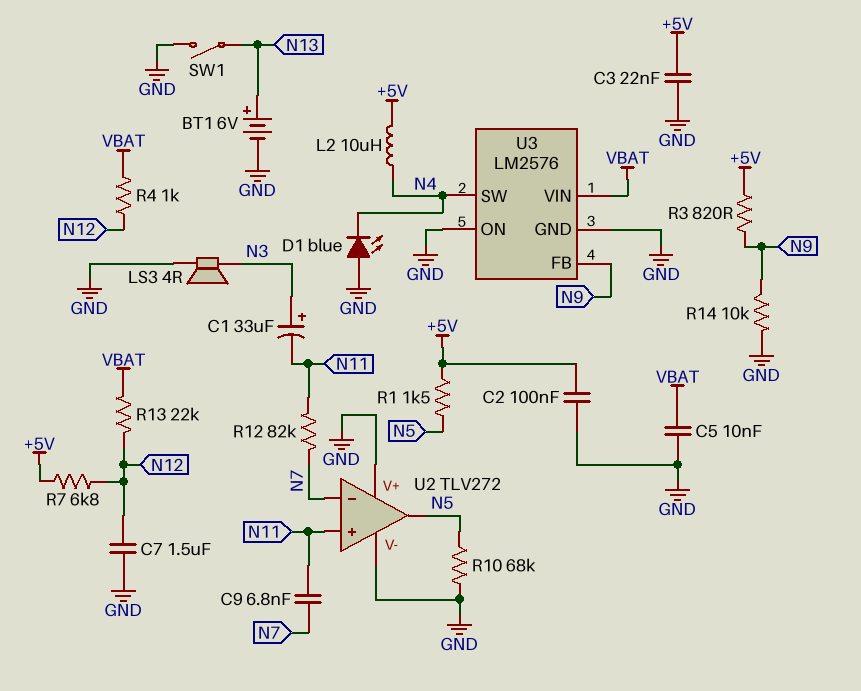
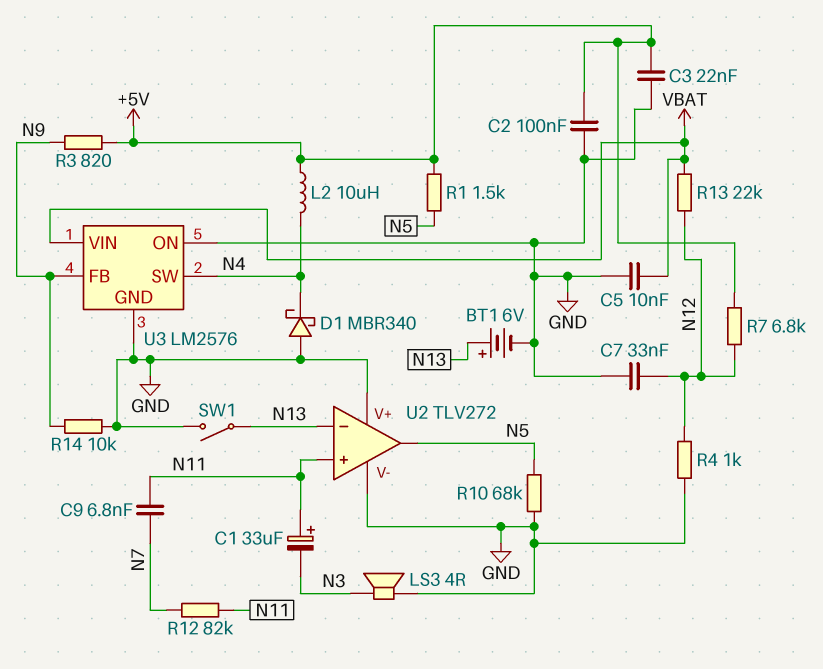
C1: 33uF (plus N3, minus N11) -> 33uF (plus N11, minus N3)
C7: 1.5uF (GND, N12) -> 33nF (GND, N12)
D1: LED blue (A GND, K N4) -> schottky MBR340 (A GND, K N4)
R4: 1k (N12, VBAT) -> 1k (GND, N12)
U2 pin in-: N7 -> N13

